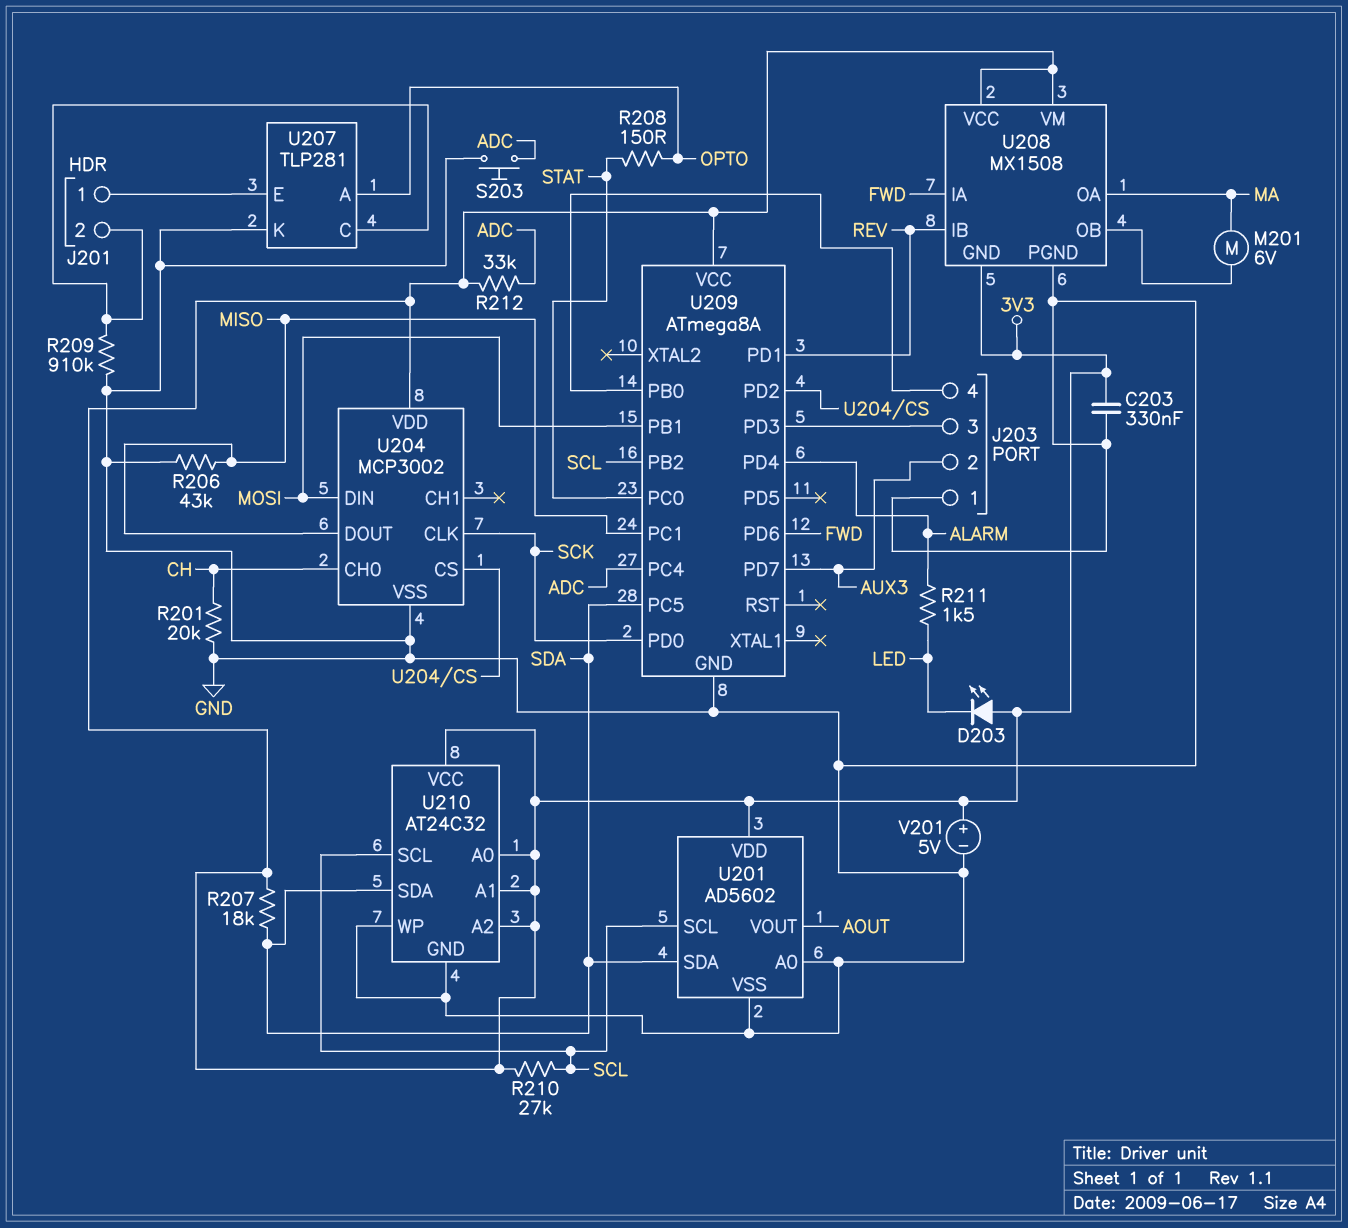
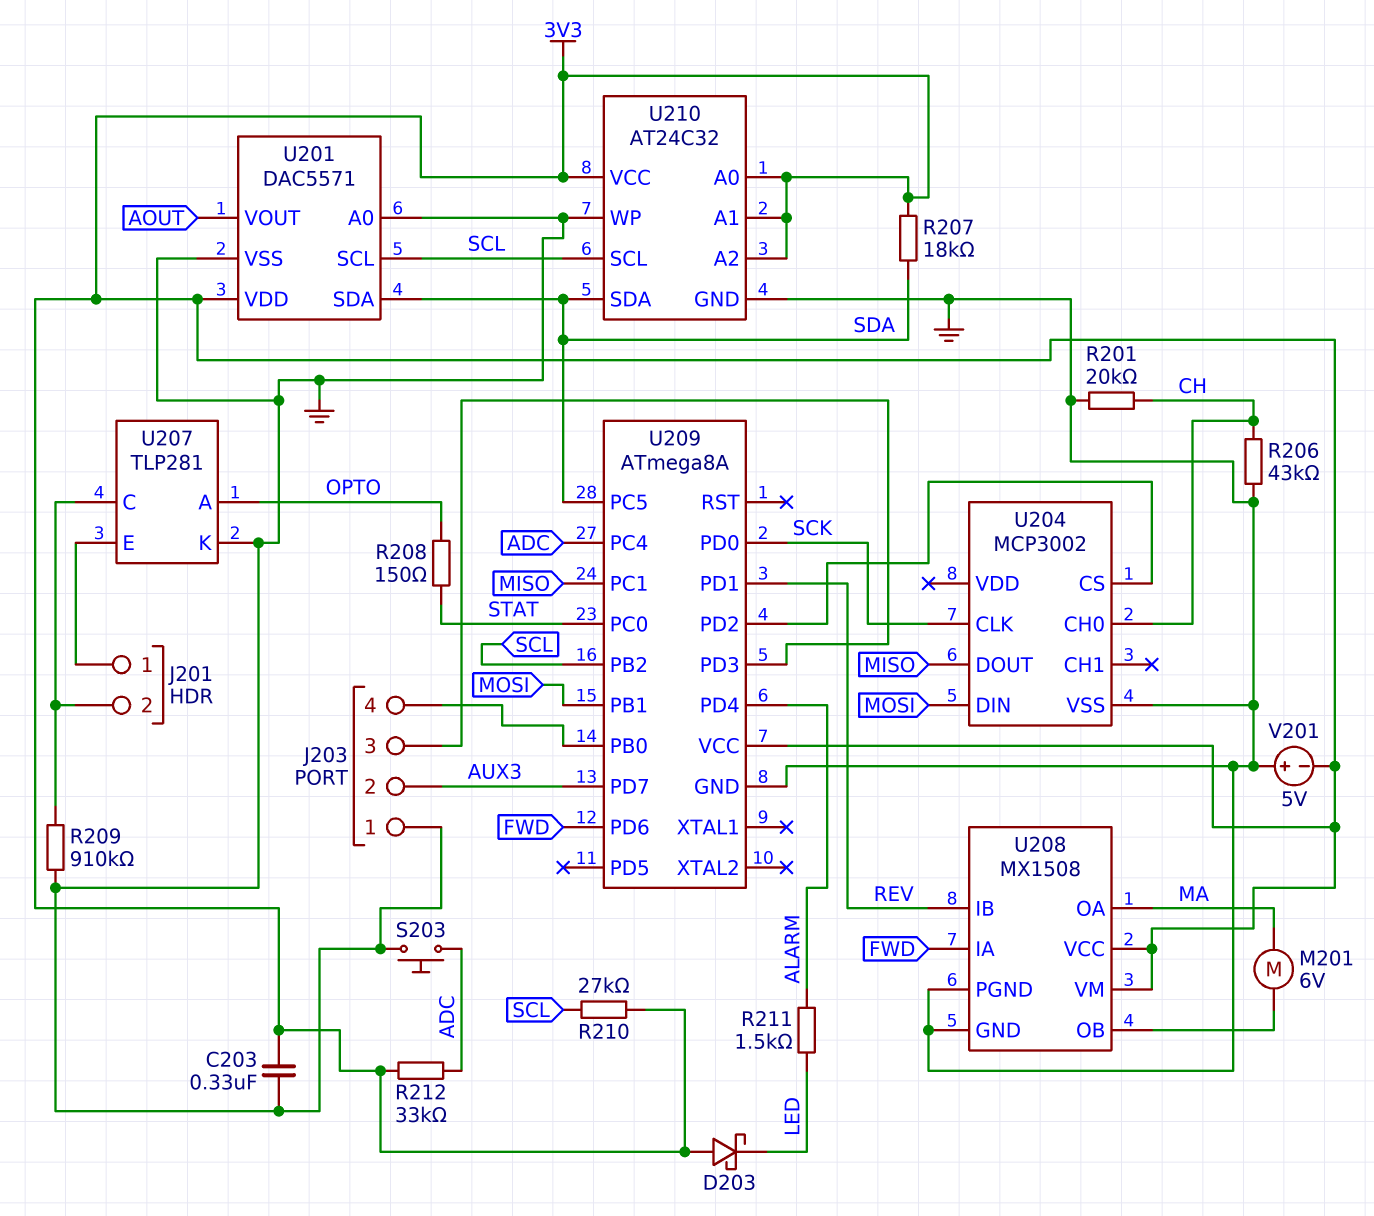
D203: LED (A 3V3, K LED) -> schottky (A 3V3, K LED)
R206: 43k (GND, MISO) -> 43k (CH, GND)
U201: AD5602 -> DAC5571
U204 pin VDD: 3V3 -> none
U208 pin GND: 3V3 -> GND
V201: 5V (plus 3V3, minus GND) -> 5V (plus GND, minus 3V3)

